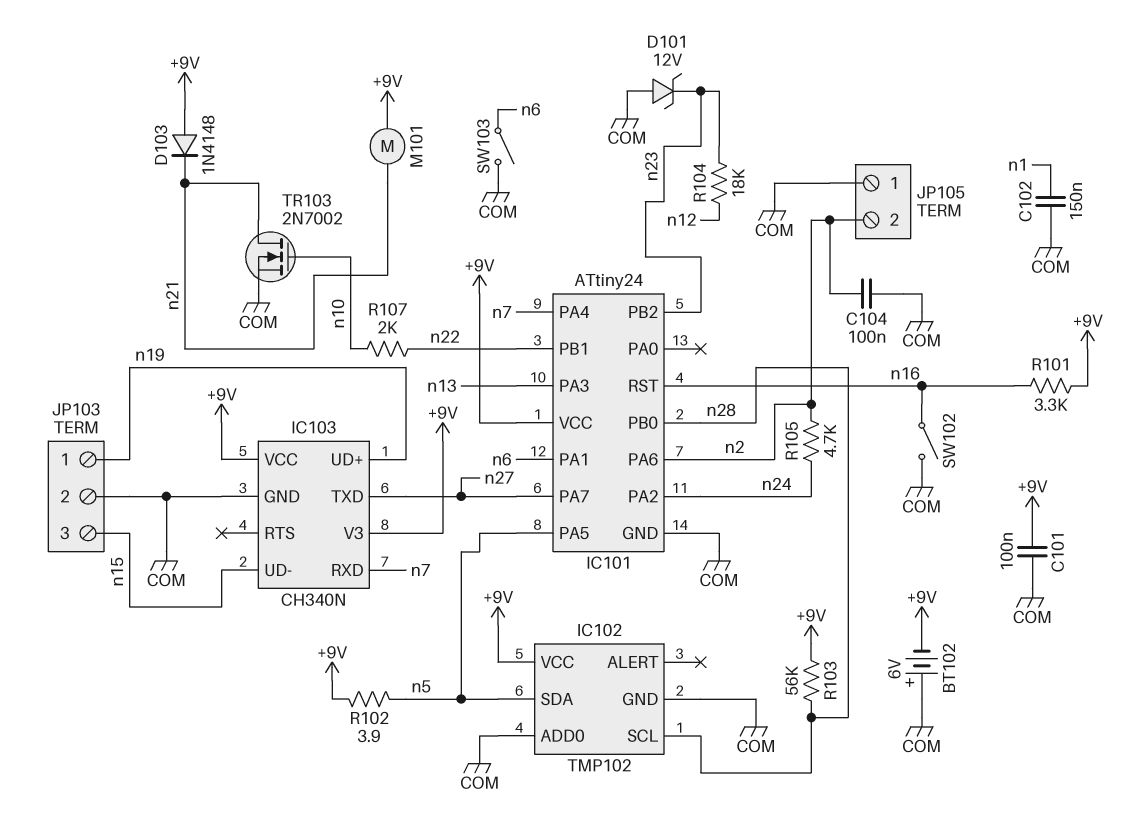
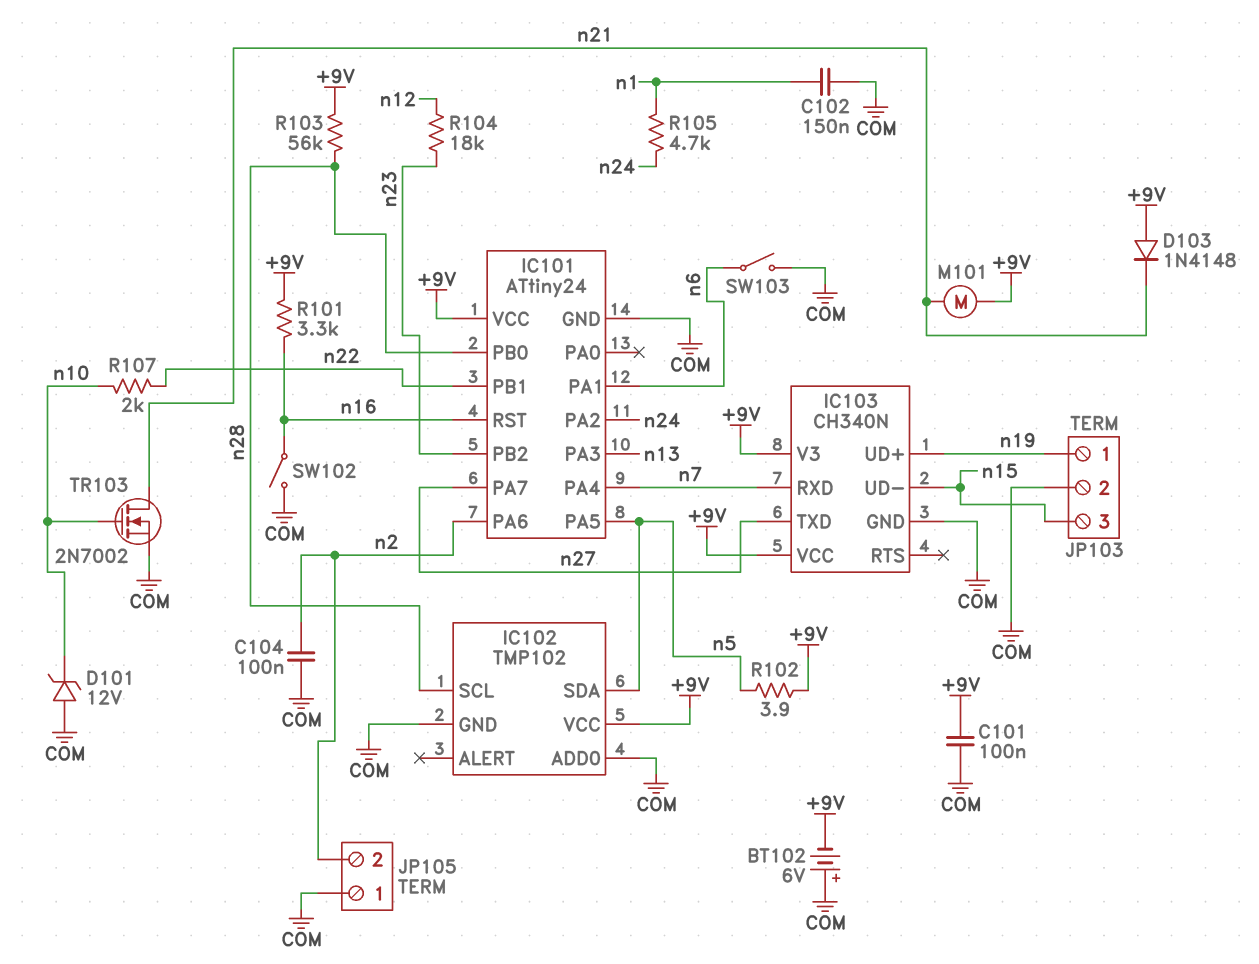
D101: zener 12V (A COM, K n23) -> zener 12V (A COM, K n10)
R105: 4.7k (n2, n24) -> 4.7k (n1, n24)

